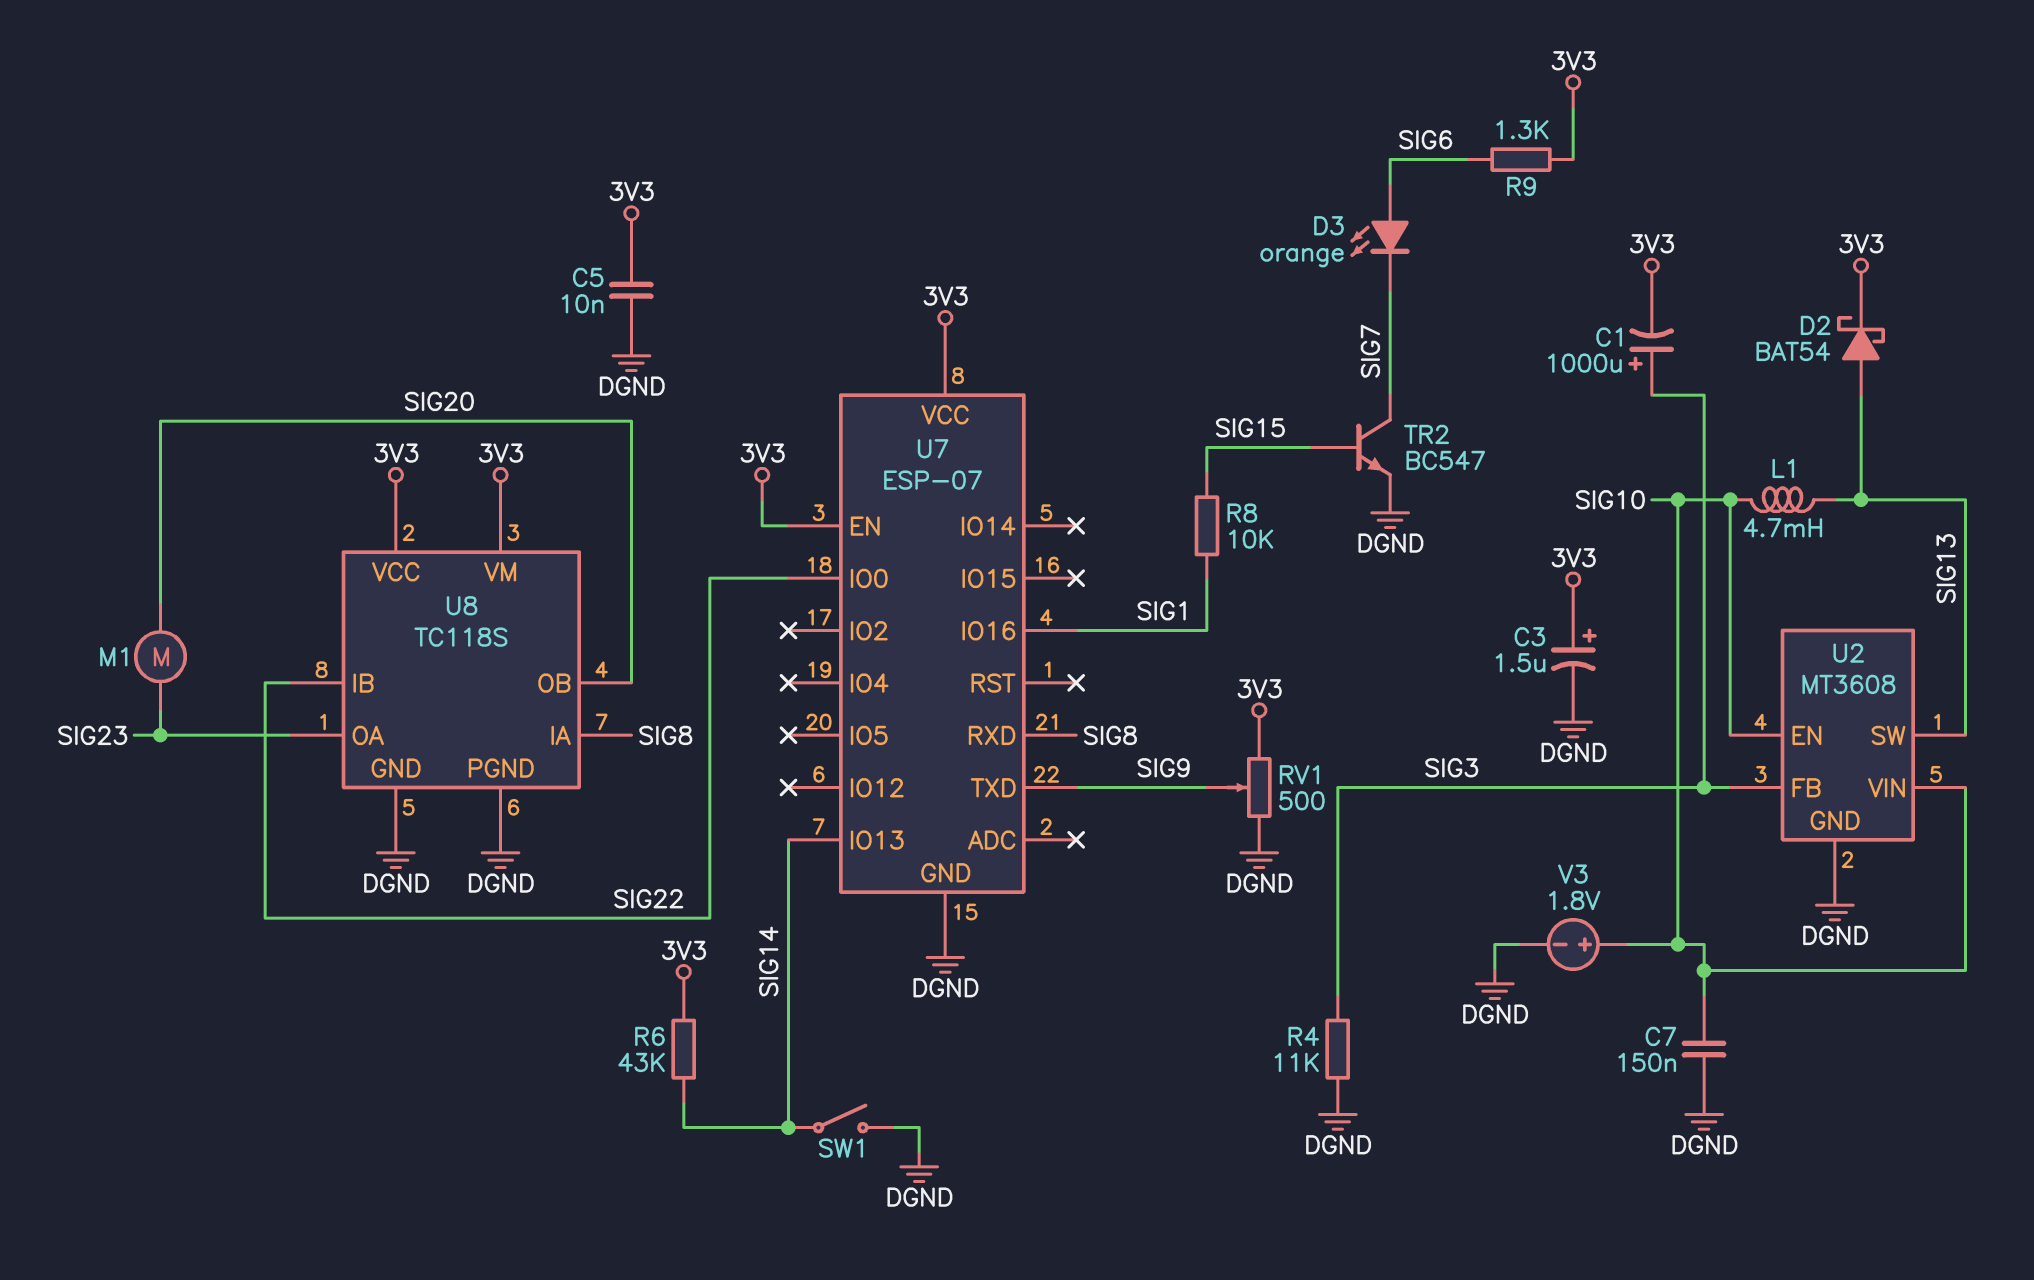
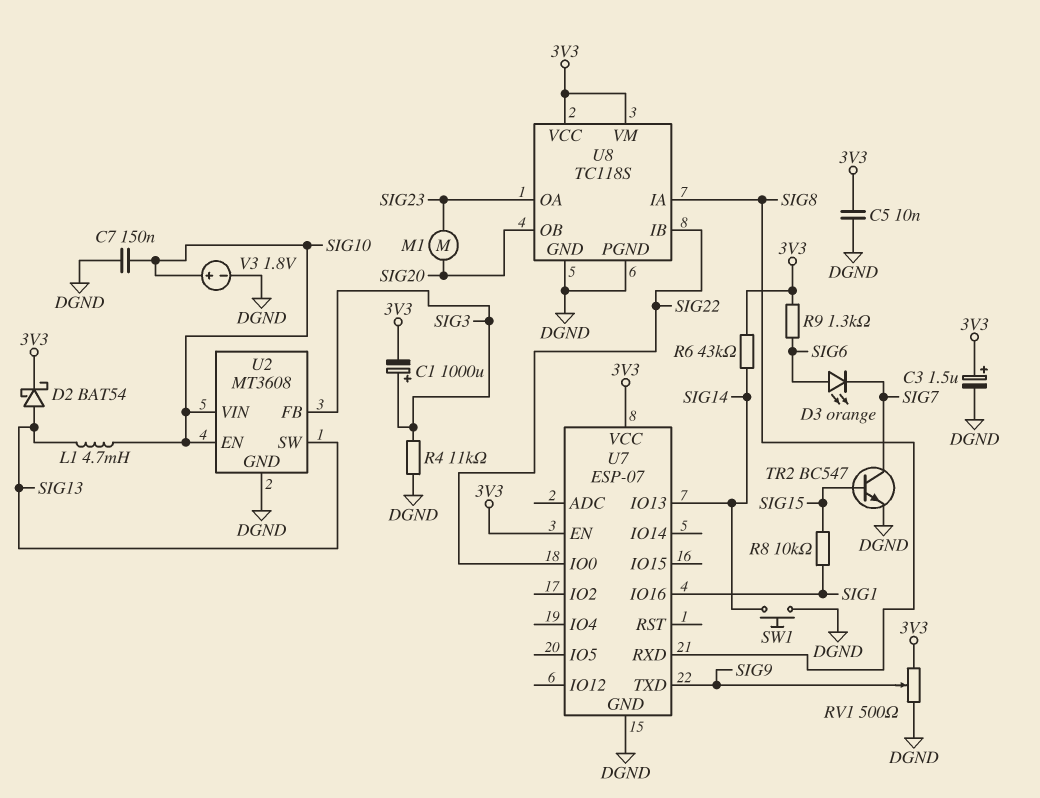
SW1: switch (DGND, SIG14) -> button (DGND, SIG14)

